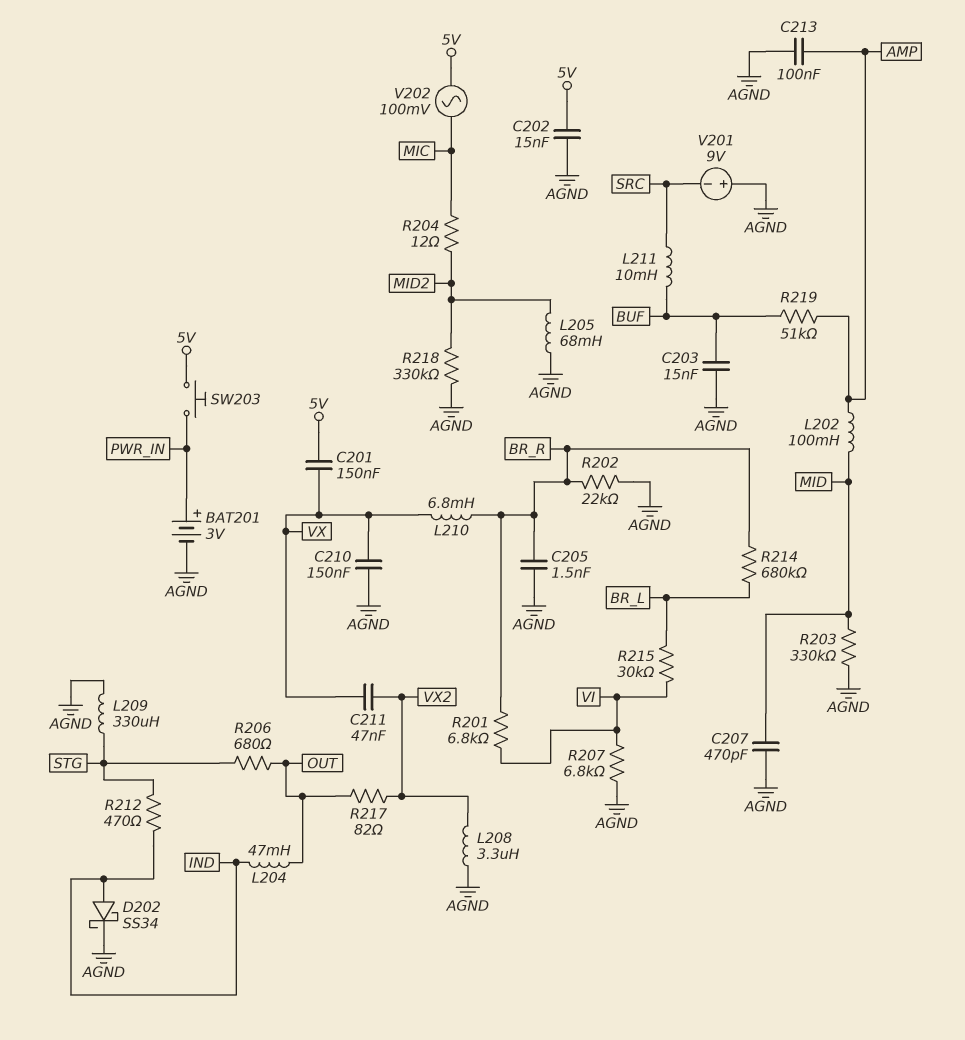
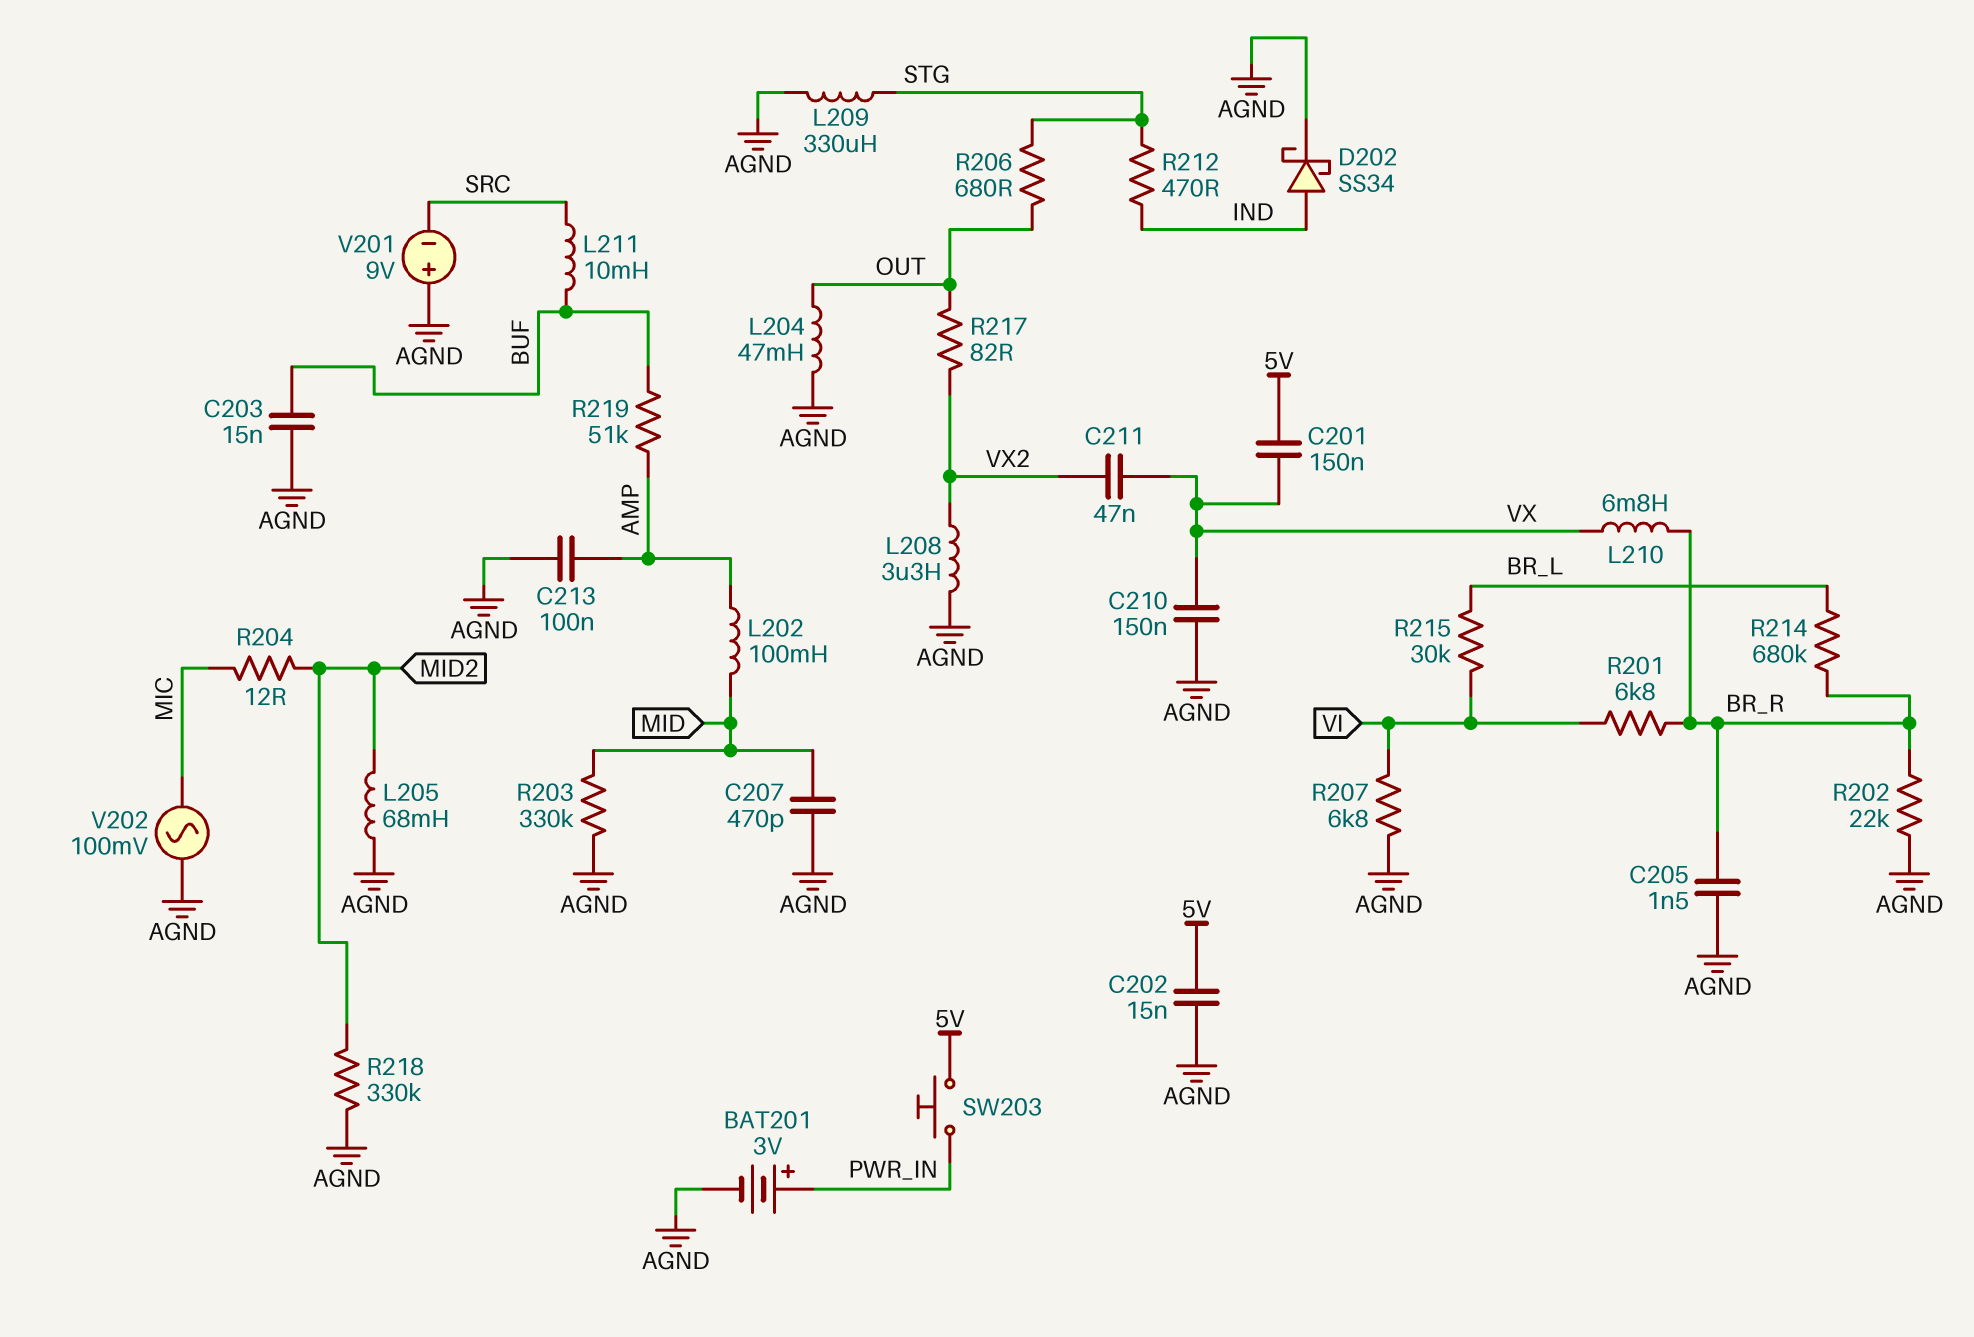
L204: 47mH (IND, OUT) -> 47mH (AGND, OUT)
V202: AC 100mV (5V, MIC) -> AC 100mV (AGND, MIC)

